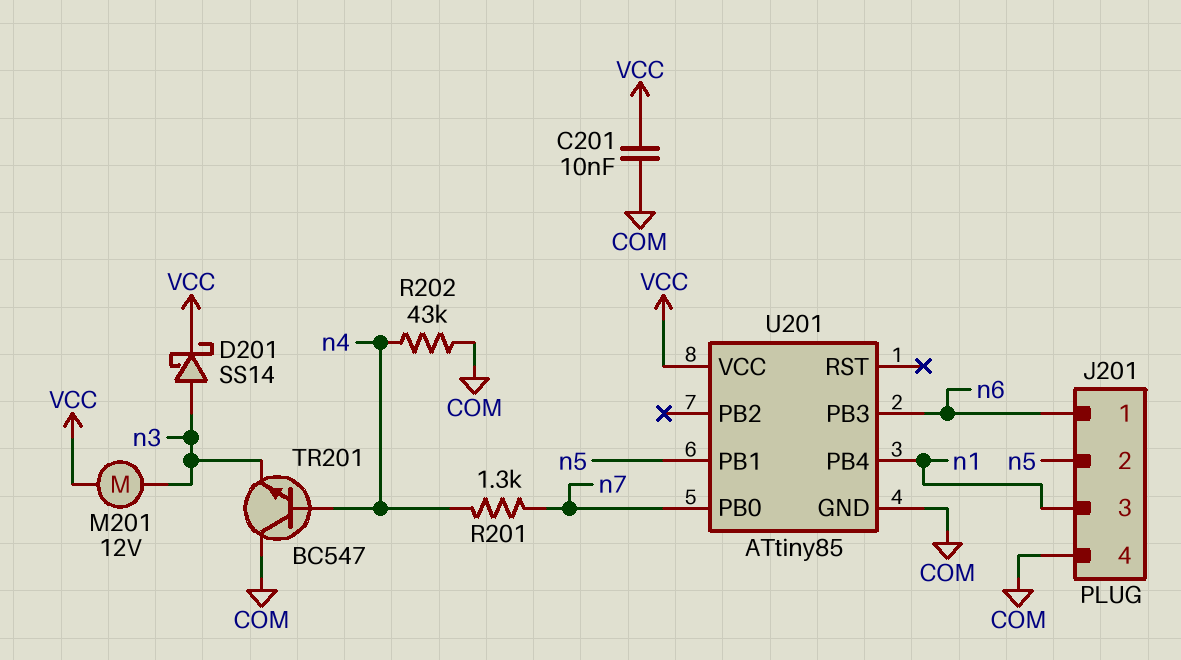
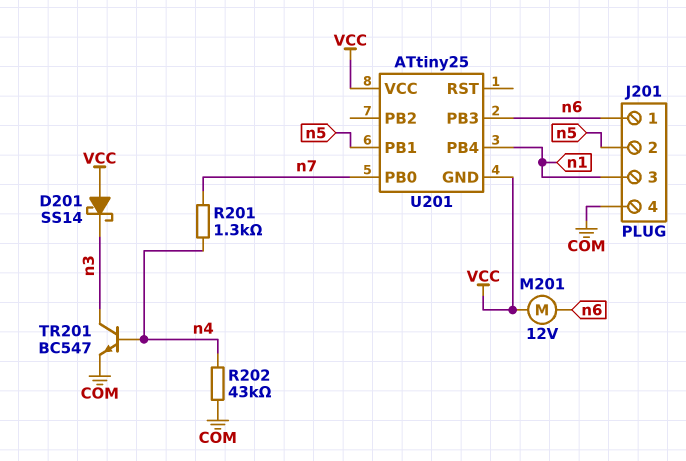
C201: 10nF (COM, VCC) -> none
D201: schottky SS14 (A n3, K VCC) -> schottky SS14 (A VCC, K n3)
M201: motor 12V (VCC, n3) -> motor 12V (VCC, n6)
TR201: NPN BC547 (B n4, C COM, E n3) -> NPN BC547 (B n4, C n3, E COM)
U201: ATtiny85 -> ATtiny25
U201 pin GND: COM -> VCC

